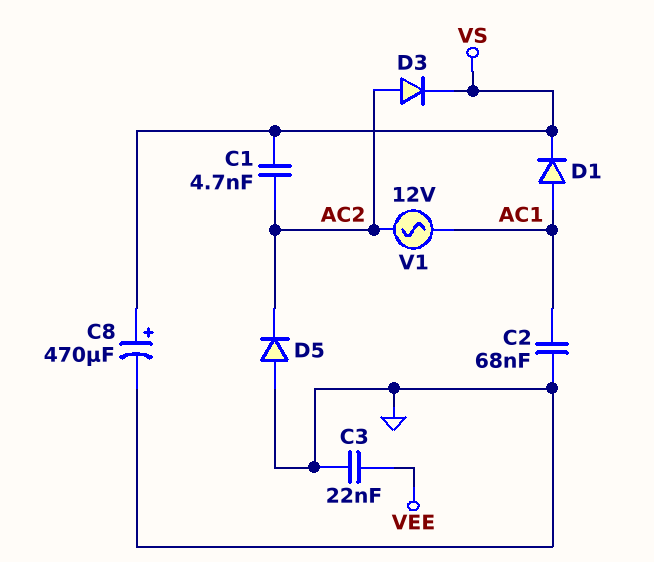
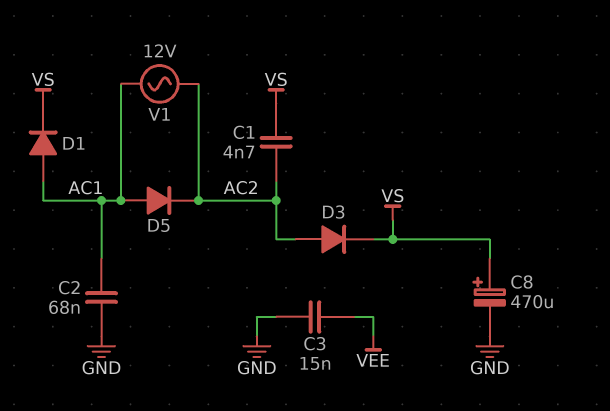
C3: 22nF (GND, VEE) -> 15nF (GND, VEE)
D5: diode (A GND, K AC2) -> diode (A AC1, K AC2)

